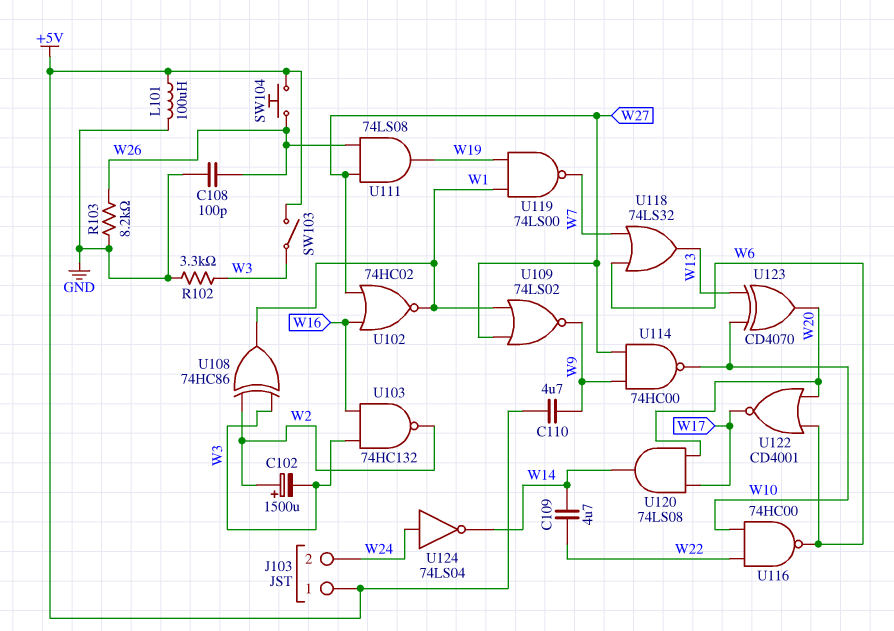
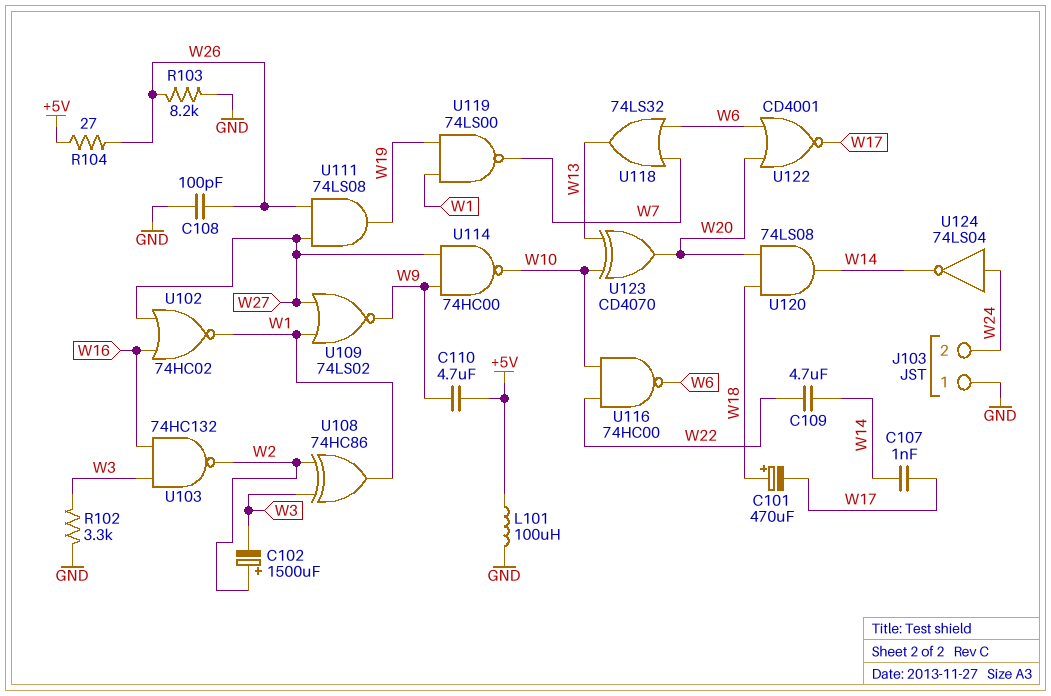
C101: none -> 470uF (plus W18, minus W17)
C107: none -> 1nF (W14, W17)
J103 pin 1: +5V -> GND
R104: none -> 27 (+5V, W26)
SW103: switch (+5V, W3) -> none
SW104: button (+5V, W26) -> none
U120: AND 74LS08 (in W17, in W20, out W14) -> AND 74LS08 (in W18, in W20, out W14)

